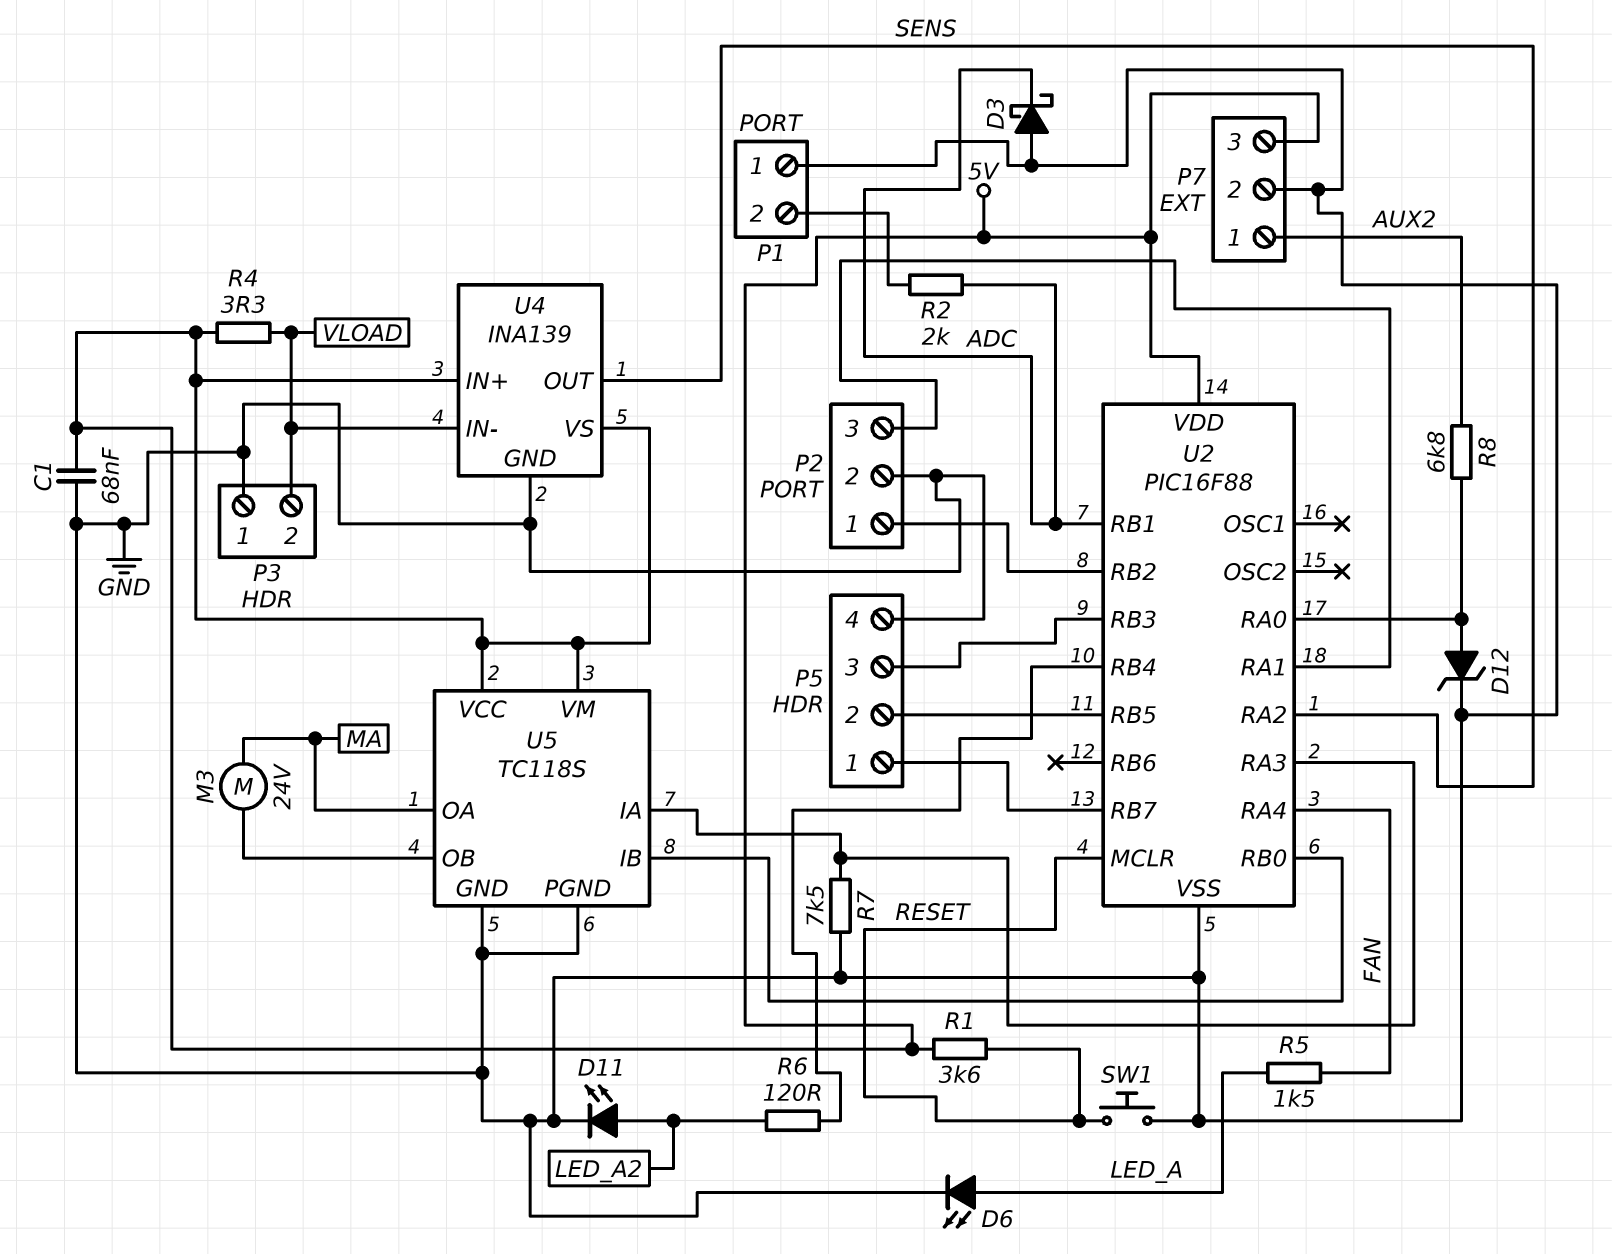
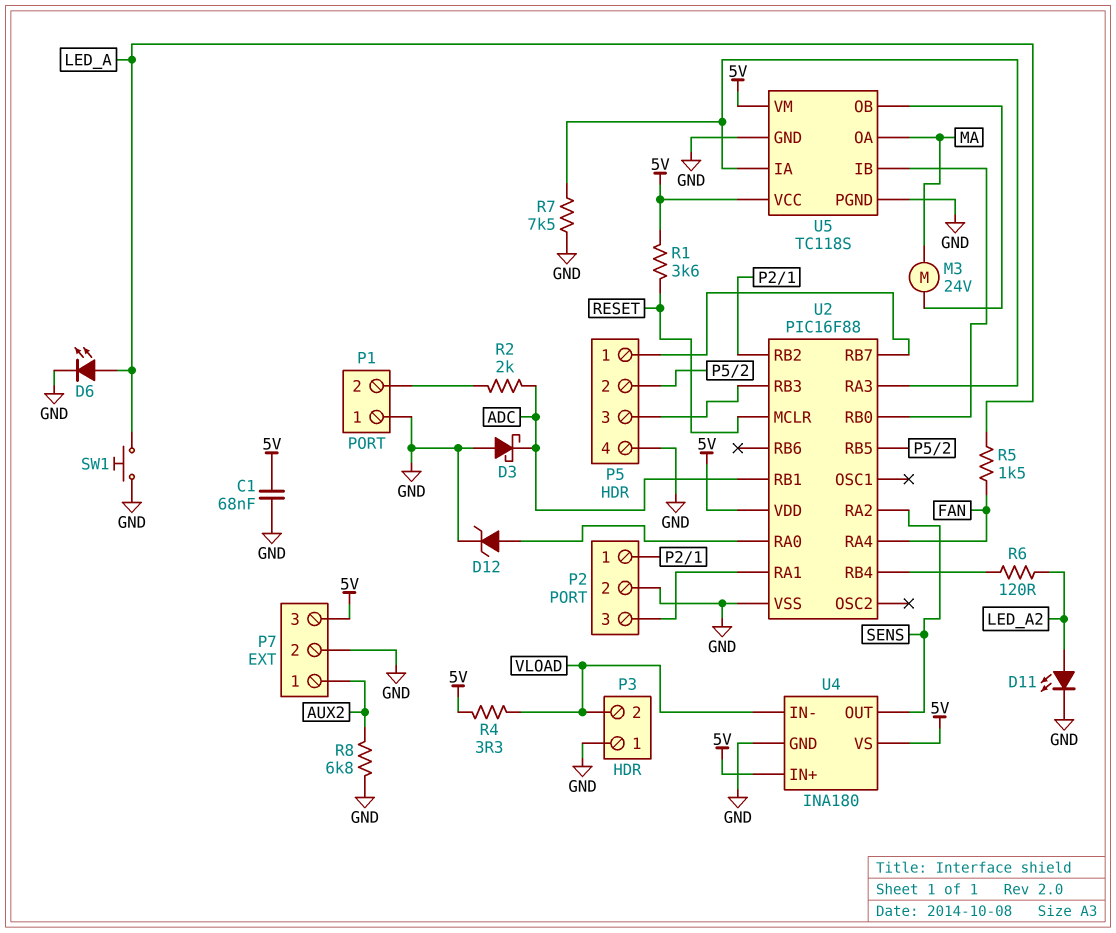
R8: 6.8k (AUX2, U2/RA0) -> 6.8k (AUX2, GND)
SW1: button (GND, RESET) -> button (GND, LED_A)
U4: INA139 -> INA180

